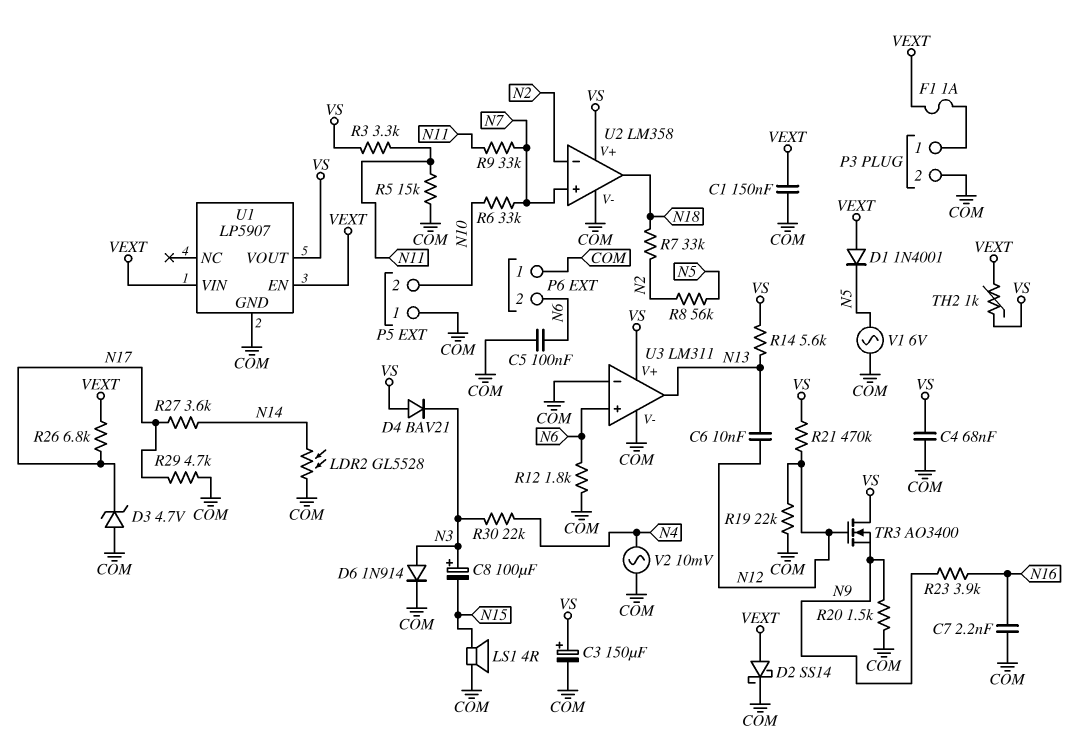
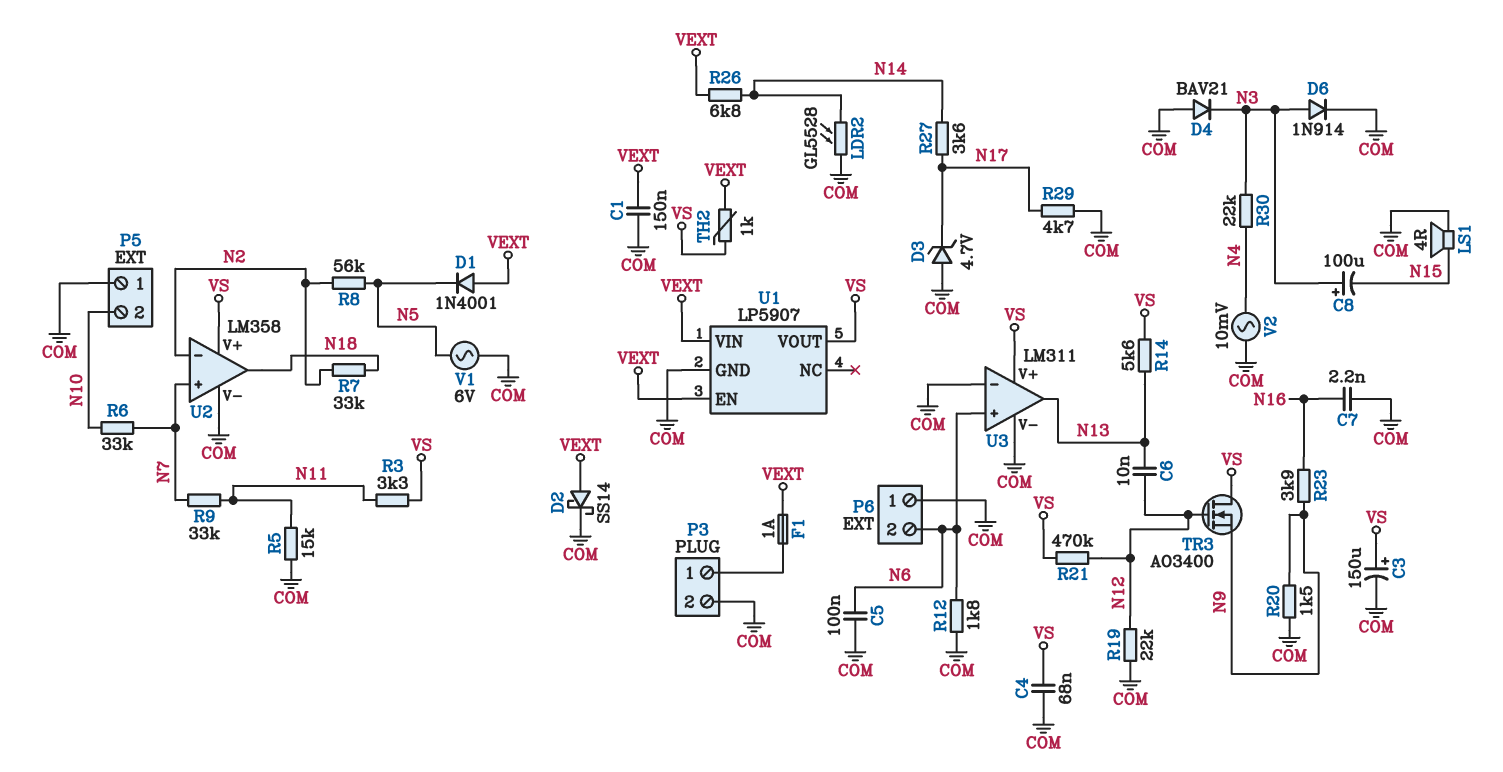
D4: diode BAV21 (A VS, K N3) -> diode BAV21 (A COM, K N3)
R26: 6.8k (N17, VEXT) -> 6.8k (N14, VEXT)

